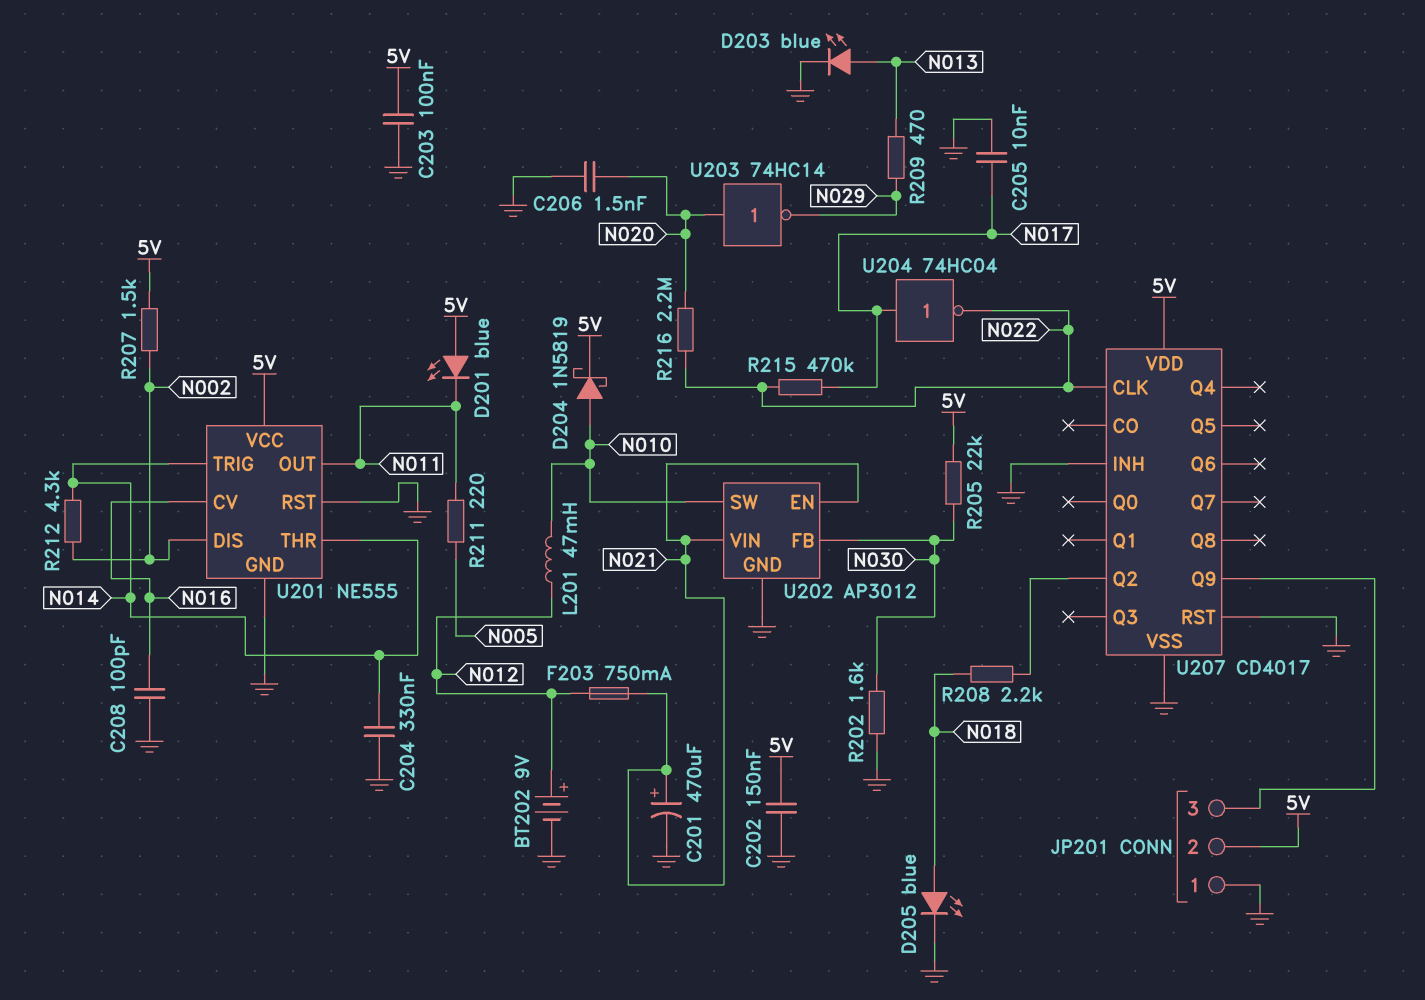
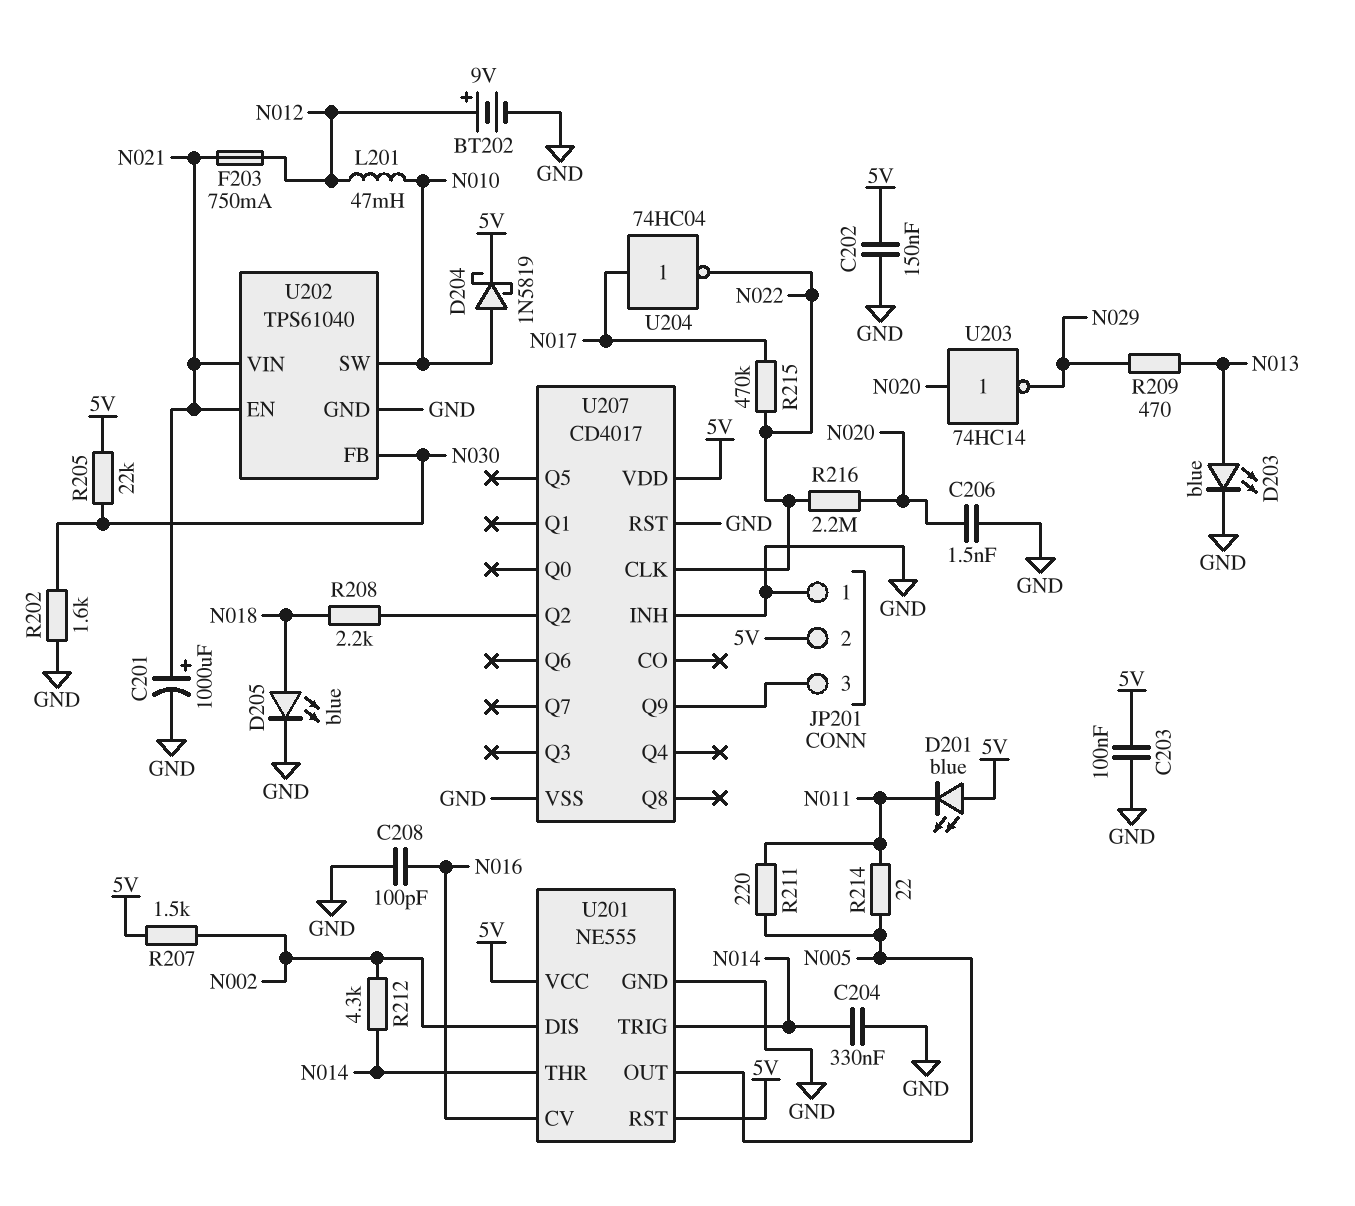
C201: 470uF (plus N021, minus GND) -> 1000uF (plus N021, minus GND)
C205: 10nF (GND, N017) -> none
R214: none -> 22 (N005, N011)
U201 pin OUT: N011 -> N005
U201 pin RST: GND -> 5V
U202: AP3012 -> TPS61040

